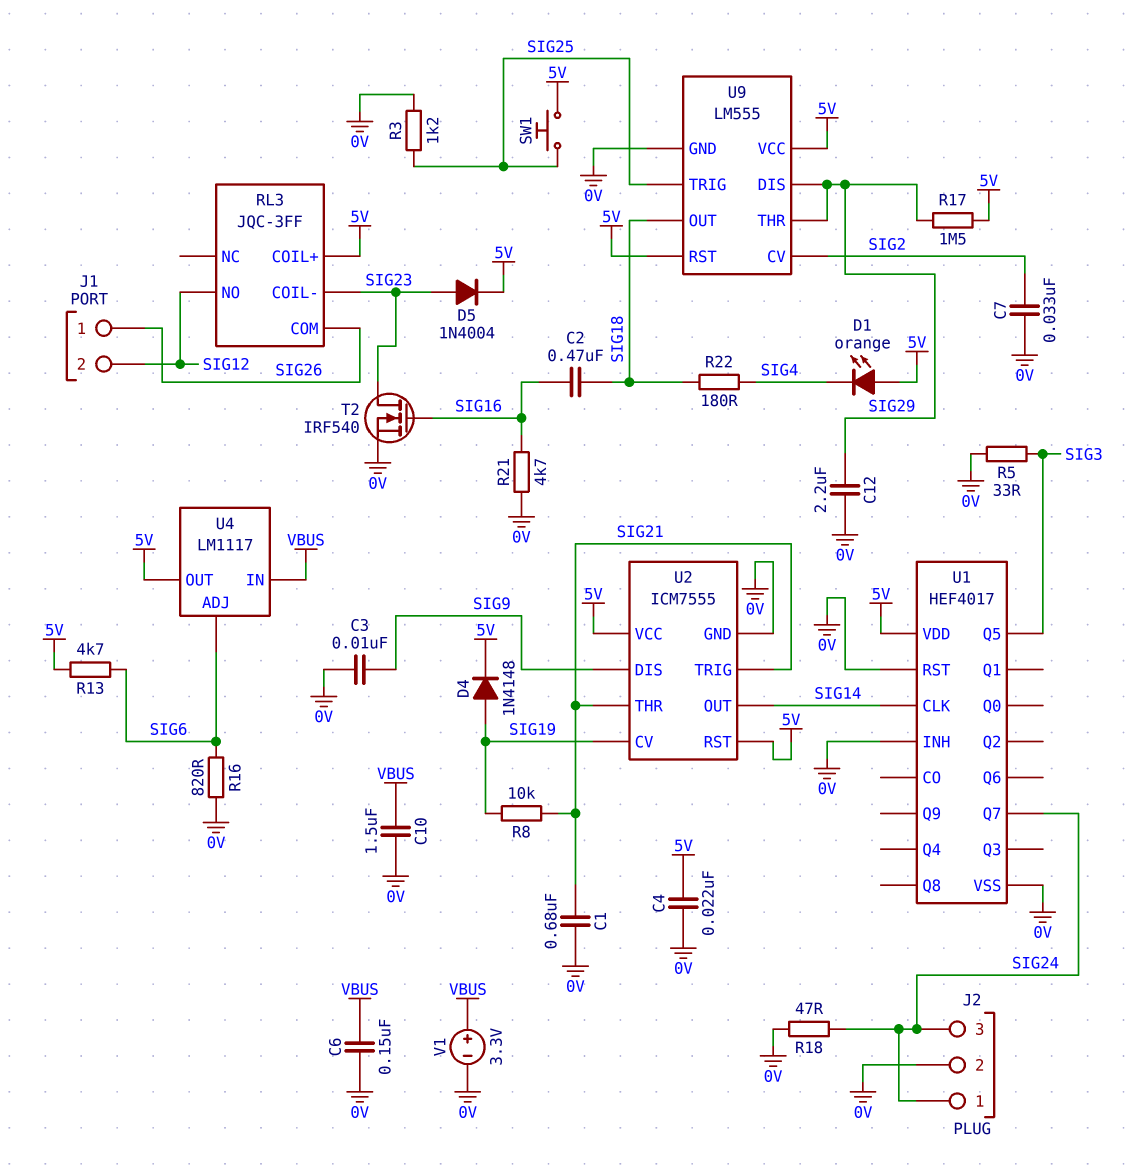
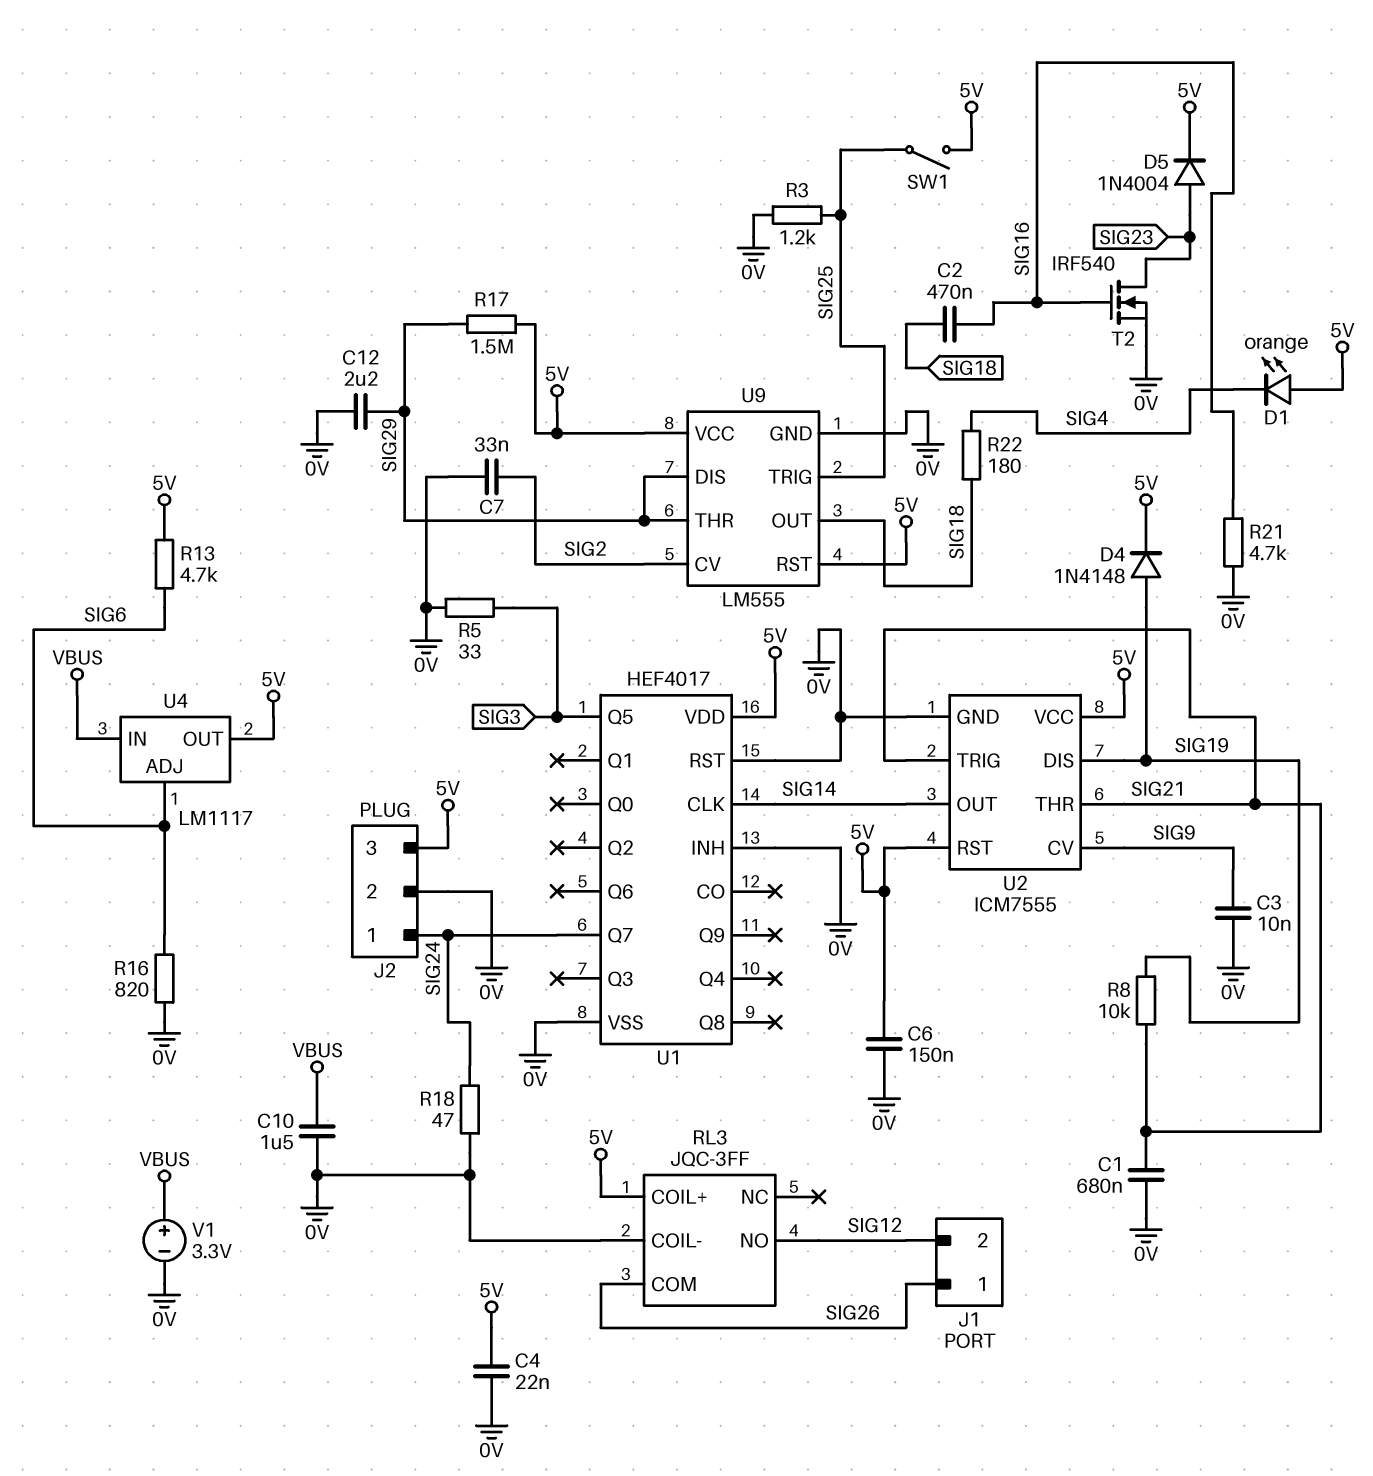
C6: 150nF (0V, VBUS) -> 150nF (0V, 5V)
J2 pin 3: SIG24 -> 5V
RL3 pin COIL-: SIG23 -> 0V
SW1: button (5V, SIG25) -> switch (5V, SIG25)
U2 pin CV: SIG19 -> SIG9
U2 pin DIS: SIG9 -> SIG19

